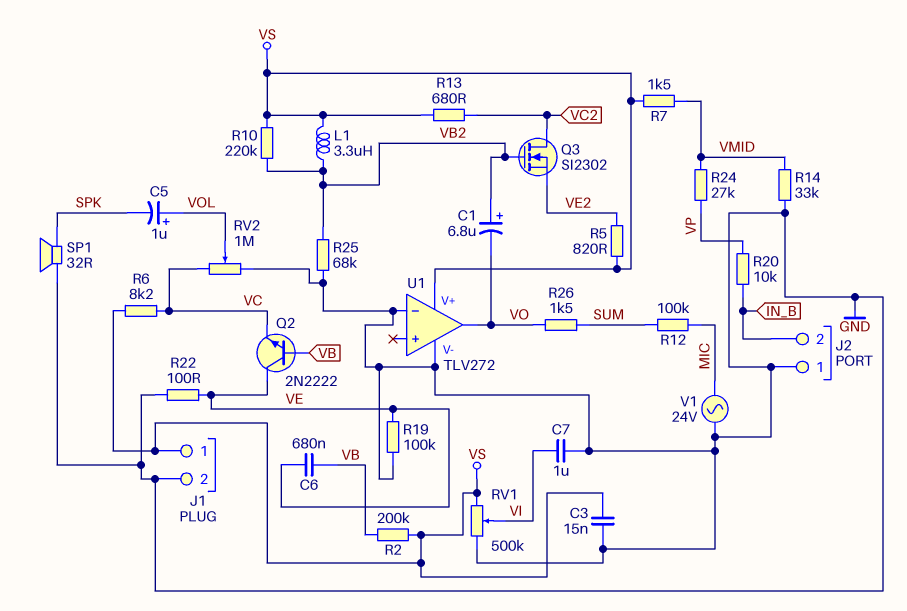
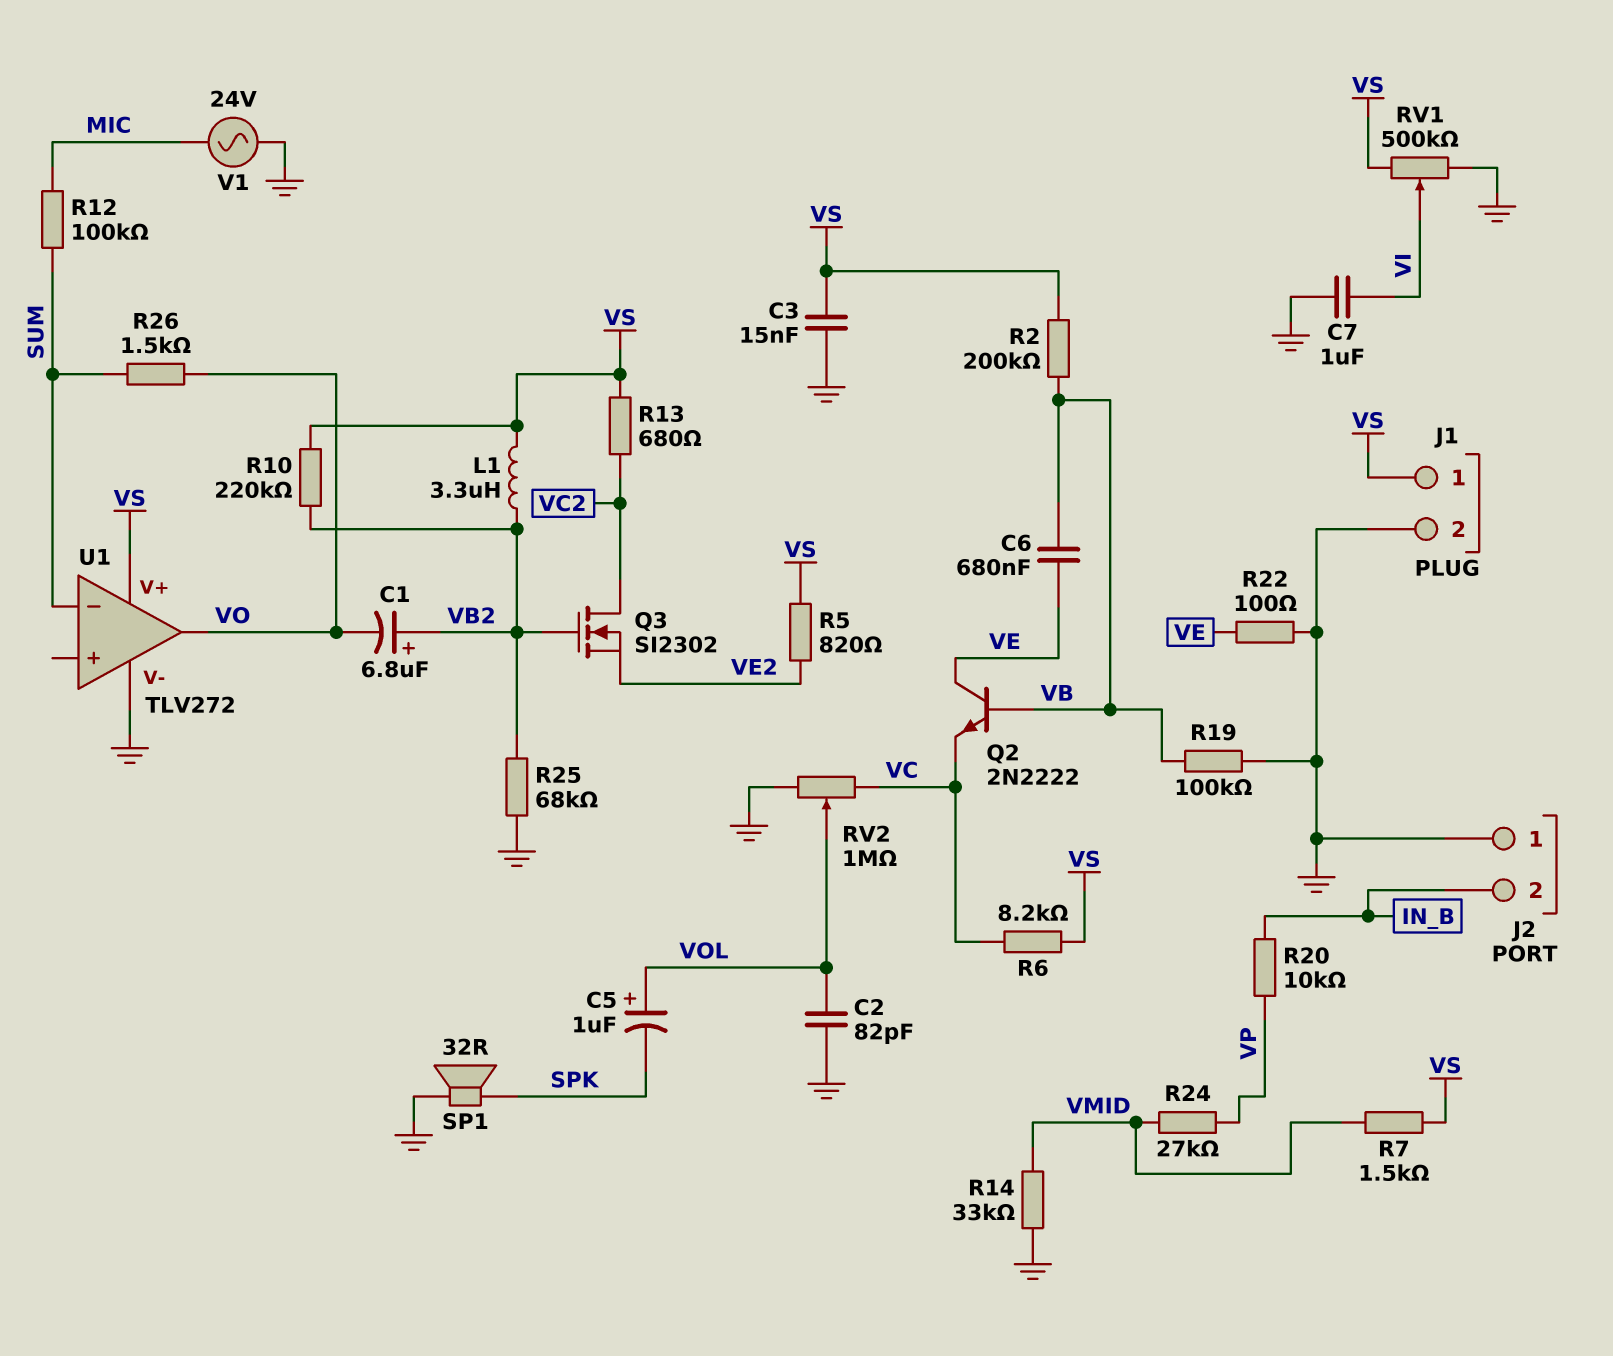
C2: none -> 82pF (GND, VOL)
R19: 100k (GND, VE) -> 100k (GND, VB)
U1 pin in-: GND -> SUM

